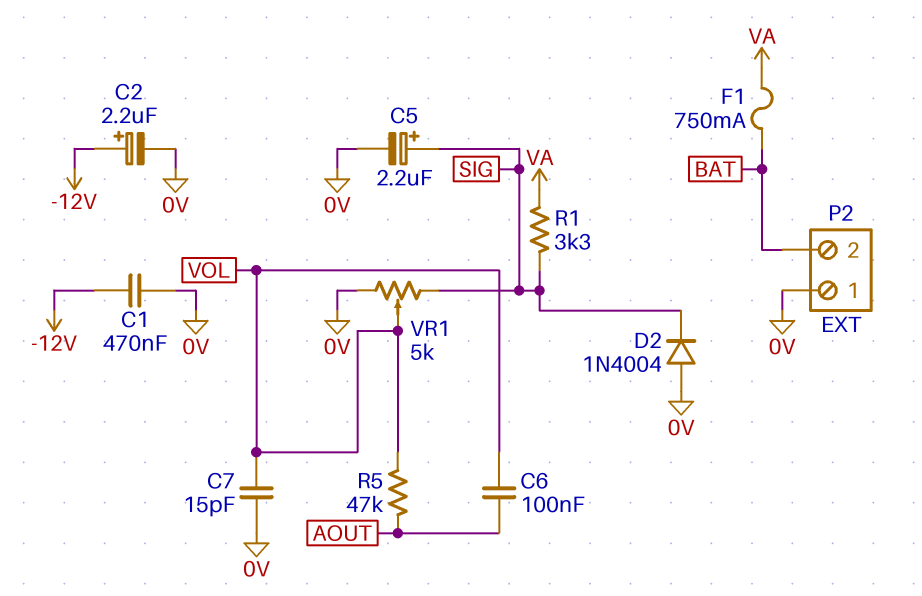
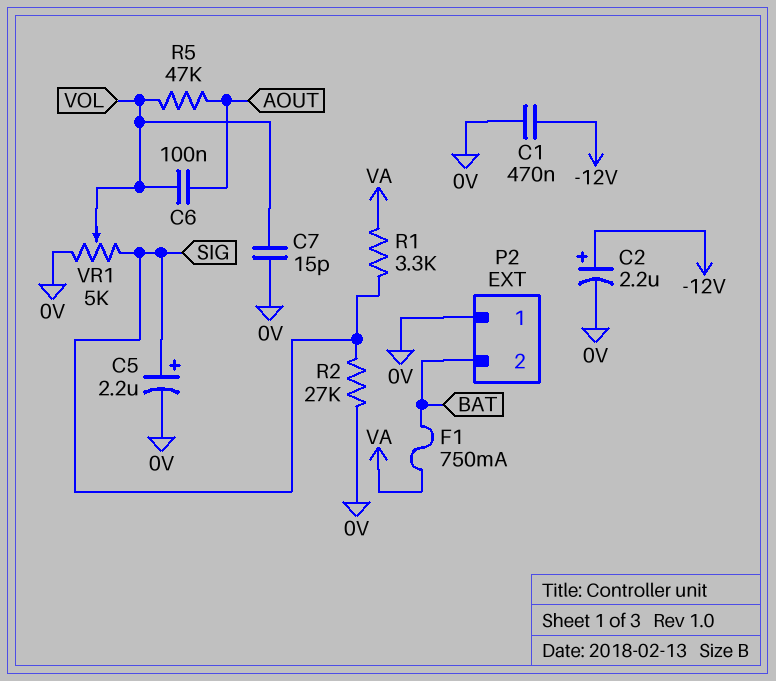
D2: diode 1N4004 (A 0V, K SIG) -> none
R2: none -> 27k (0V, SIG)

